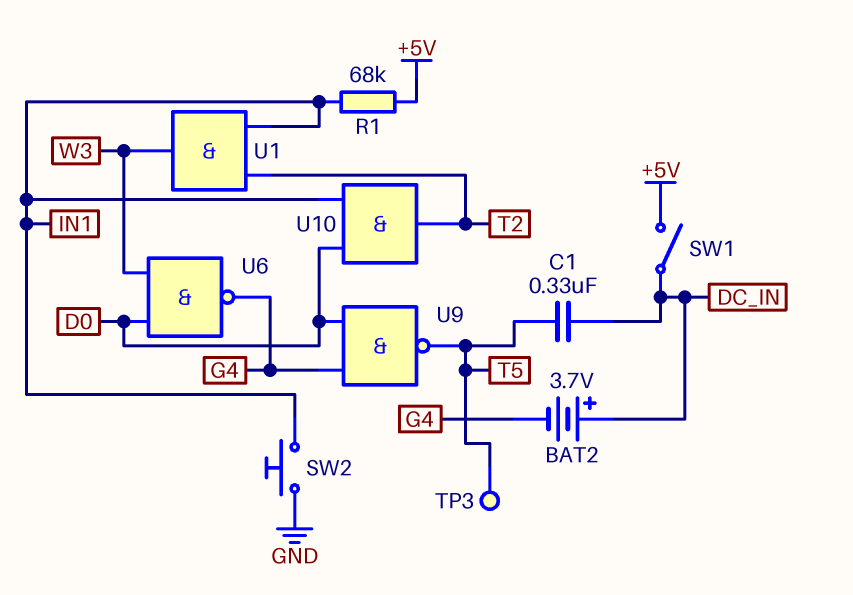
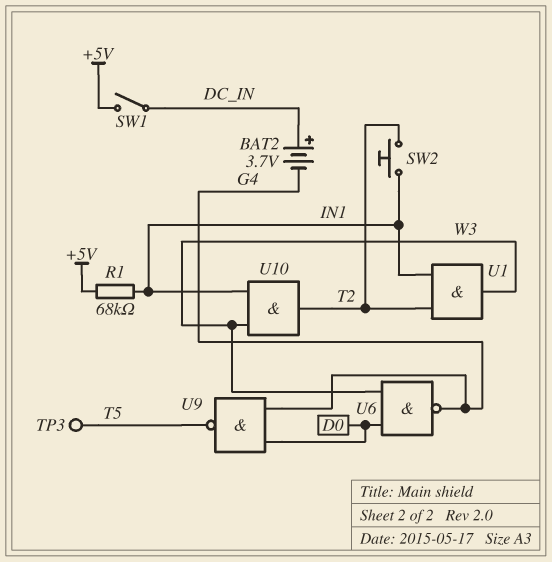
C1: 330nF (DC_IN, T5) -> none
SW2: button (GND, IN1) -> button (IN1, T2)
U10: AND (in D0, in IN1, out T2) -> AND (in IN1, in W3, out T2)

